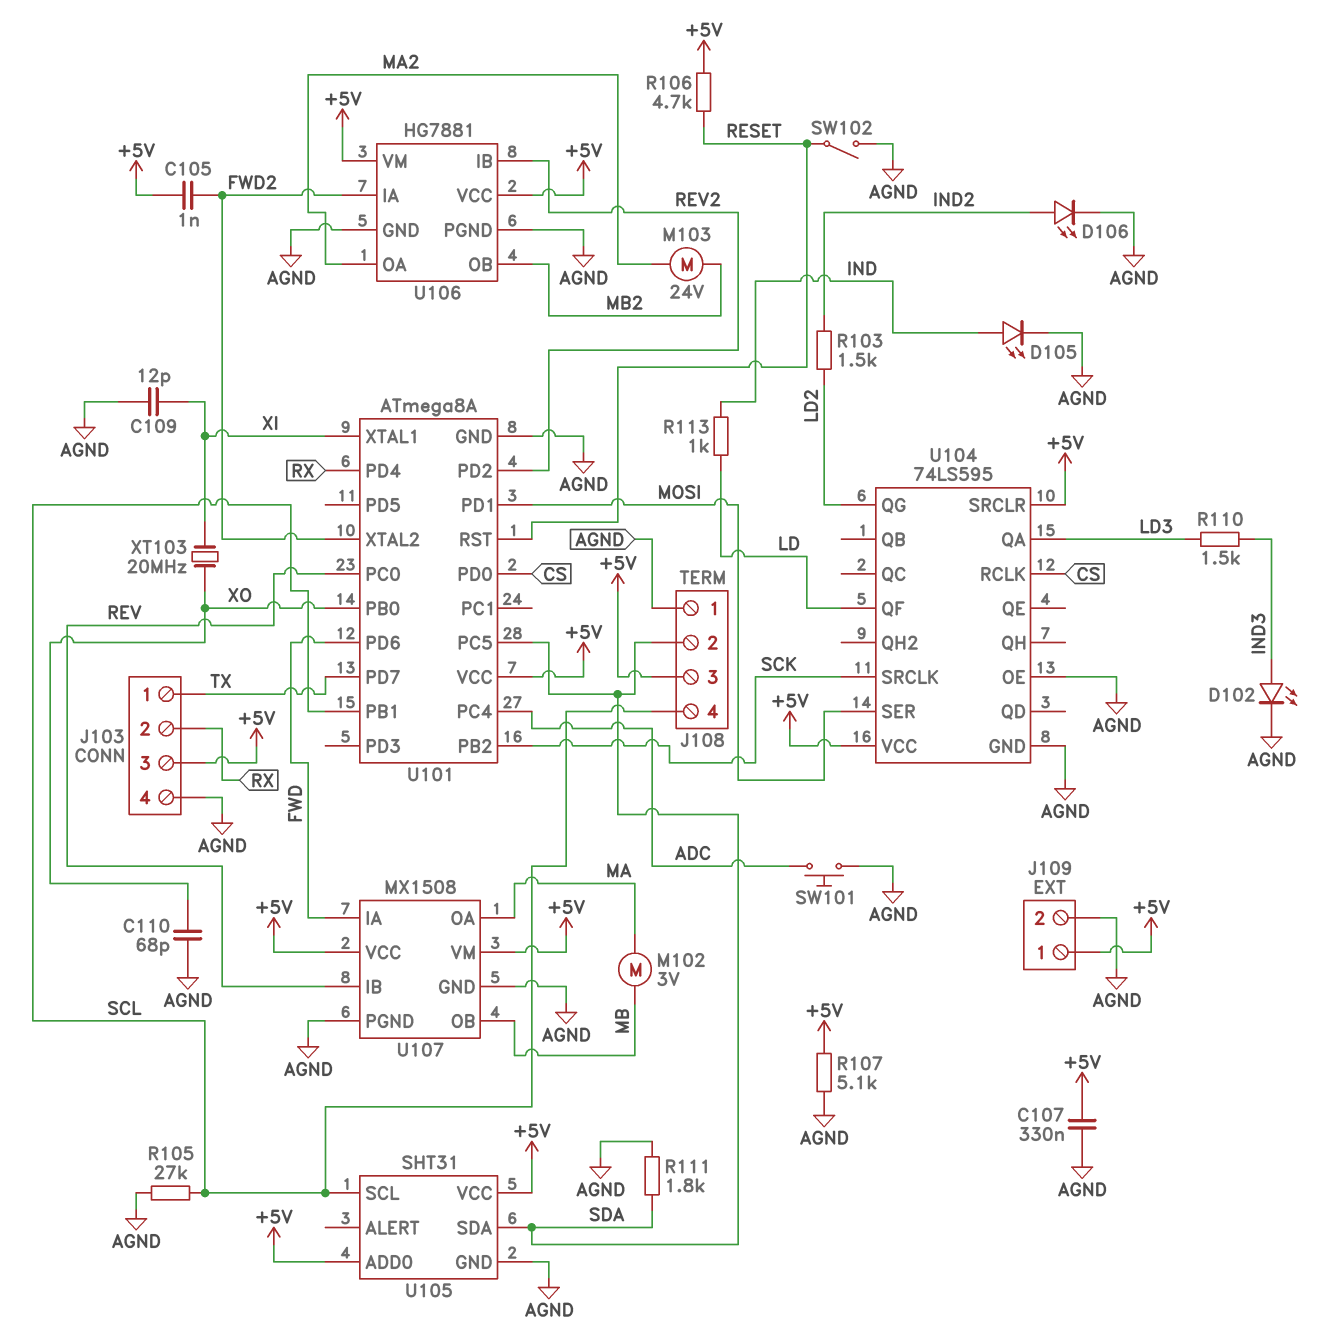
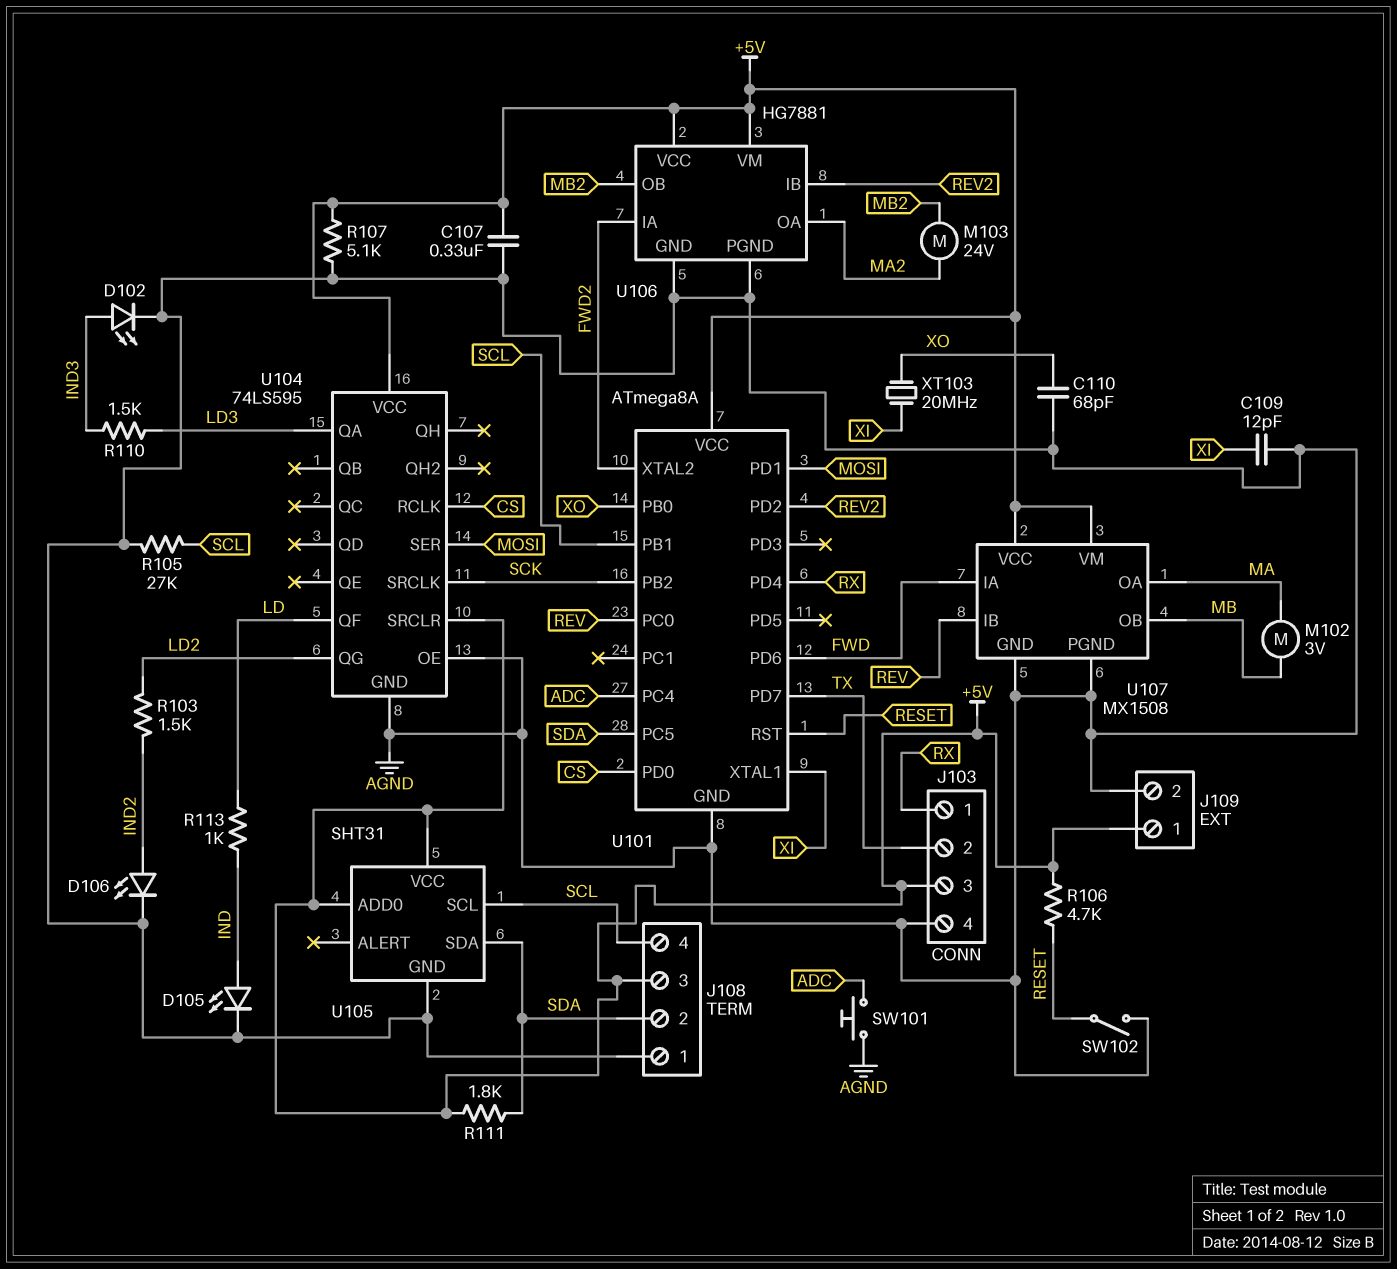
C105: 1nF (+5V, FWD2) -> none
J103 pin 1: TX -> RX
J103 pin 2: RX -> TX
R111: 1.8k (AGND, SDA) -> 1.8k (+5V, SDA)

